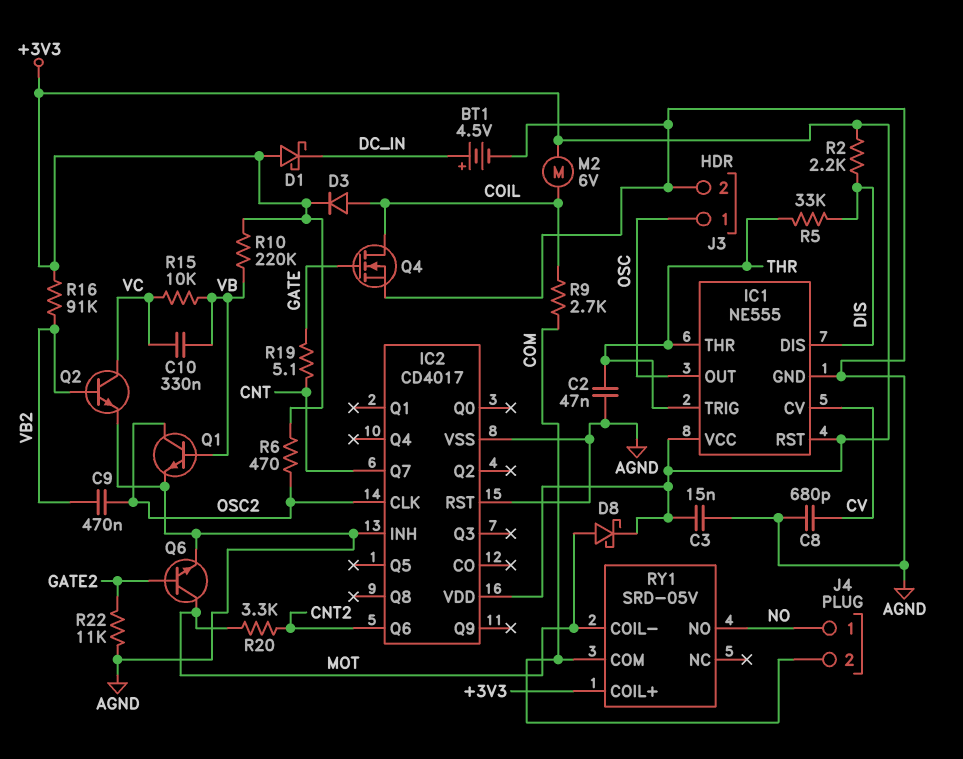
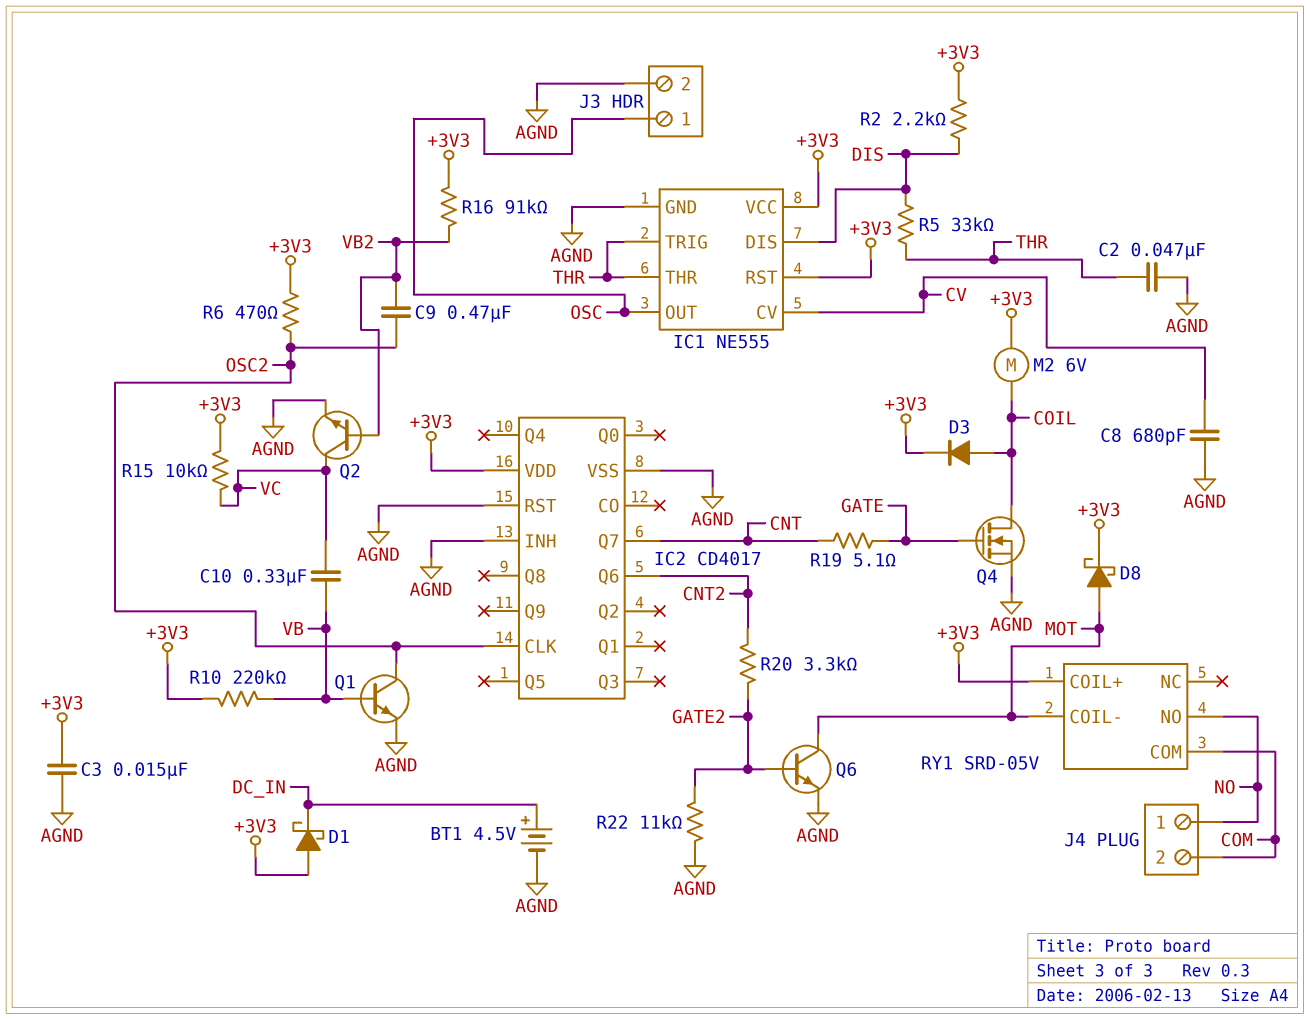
R9: 2.7k (COIL, COM) -> none
R15: 10k (VB, VC) -> 10k (+3V3, VC)
R20: 3.3k (CNT2, MOT) -> 3.3k (CNT2, GATE2)

